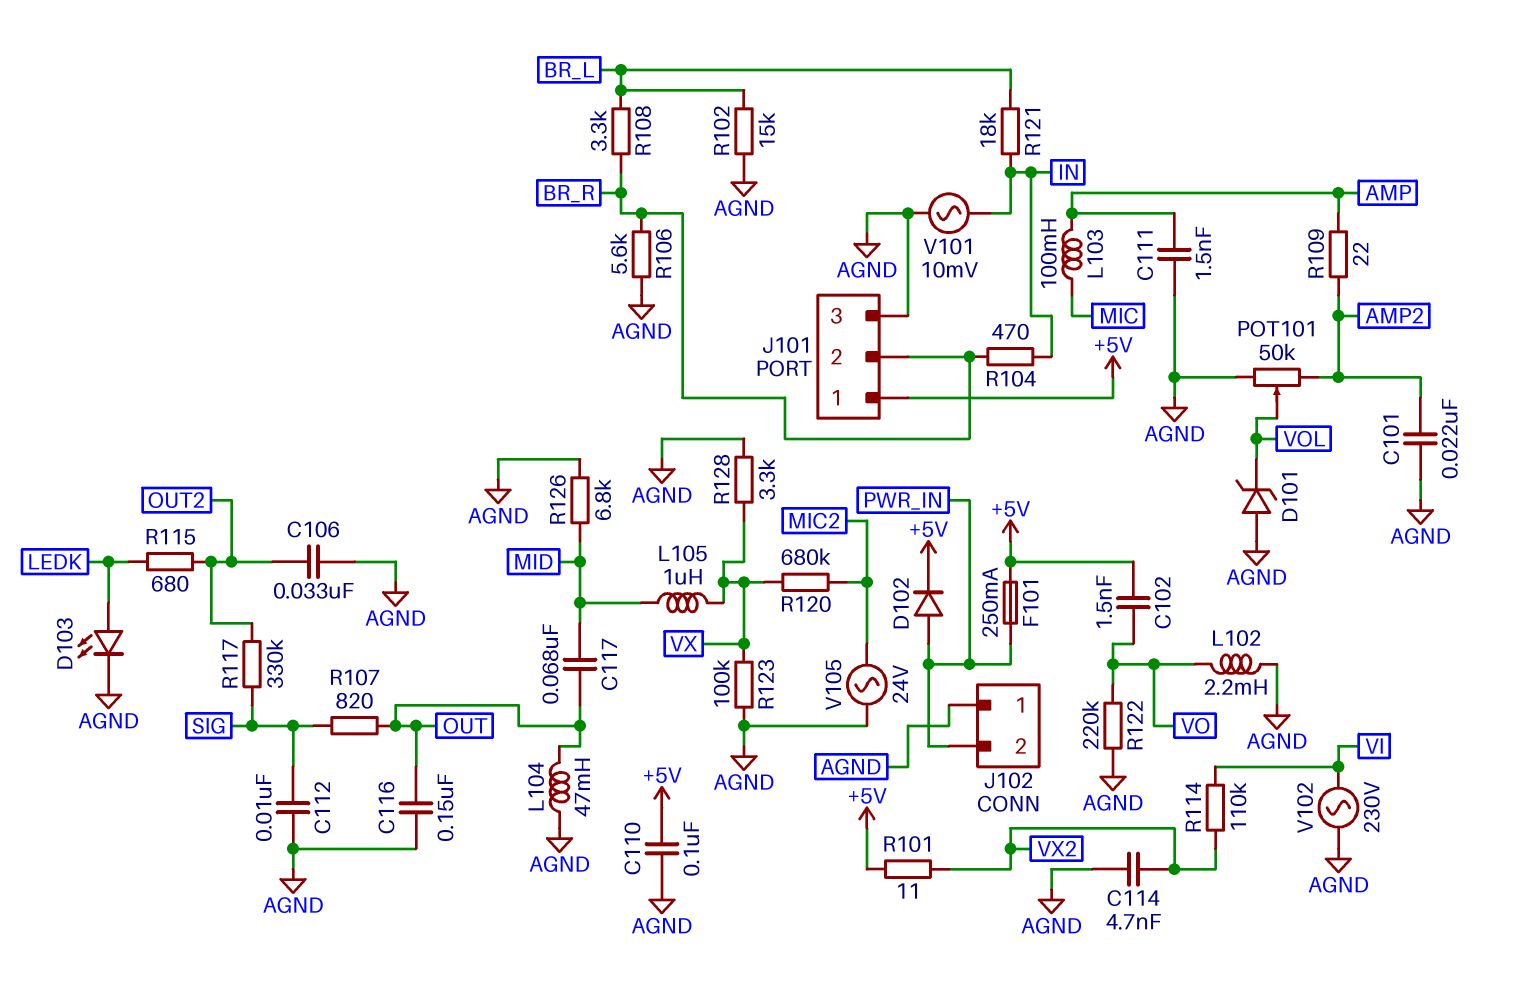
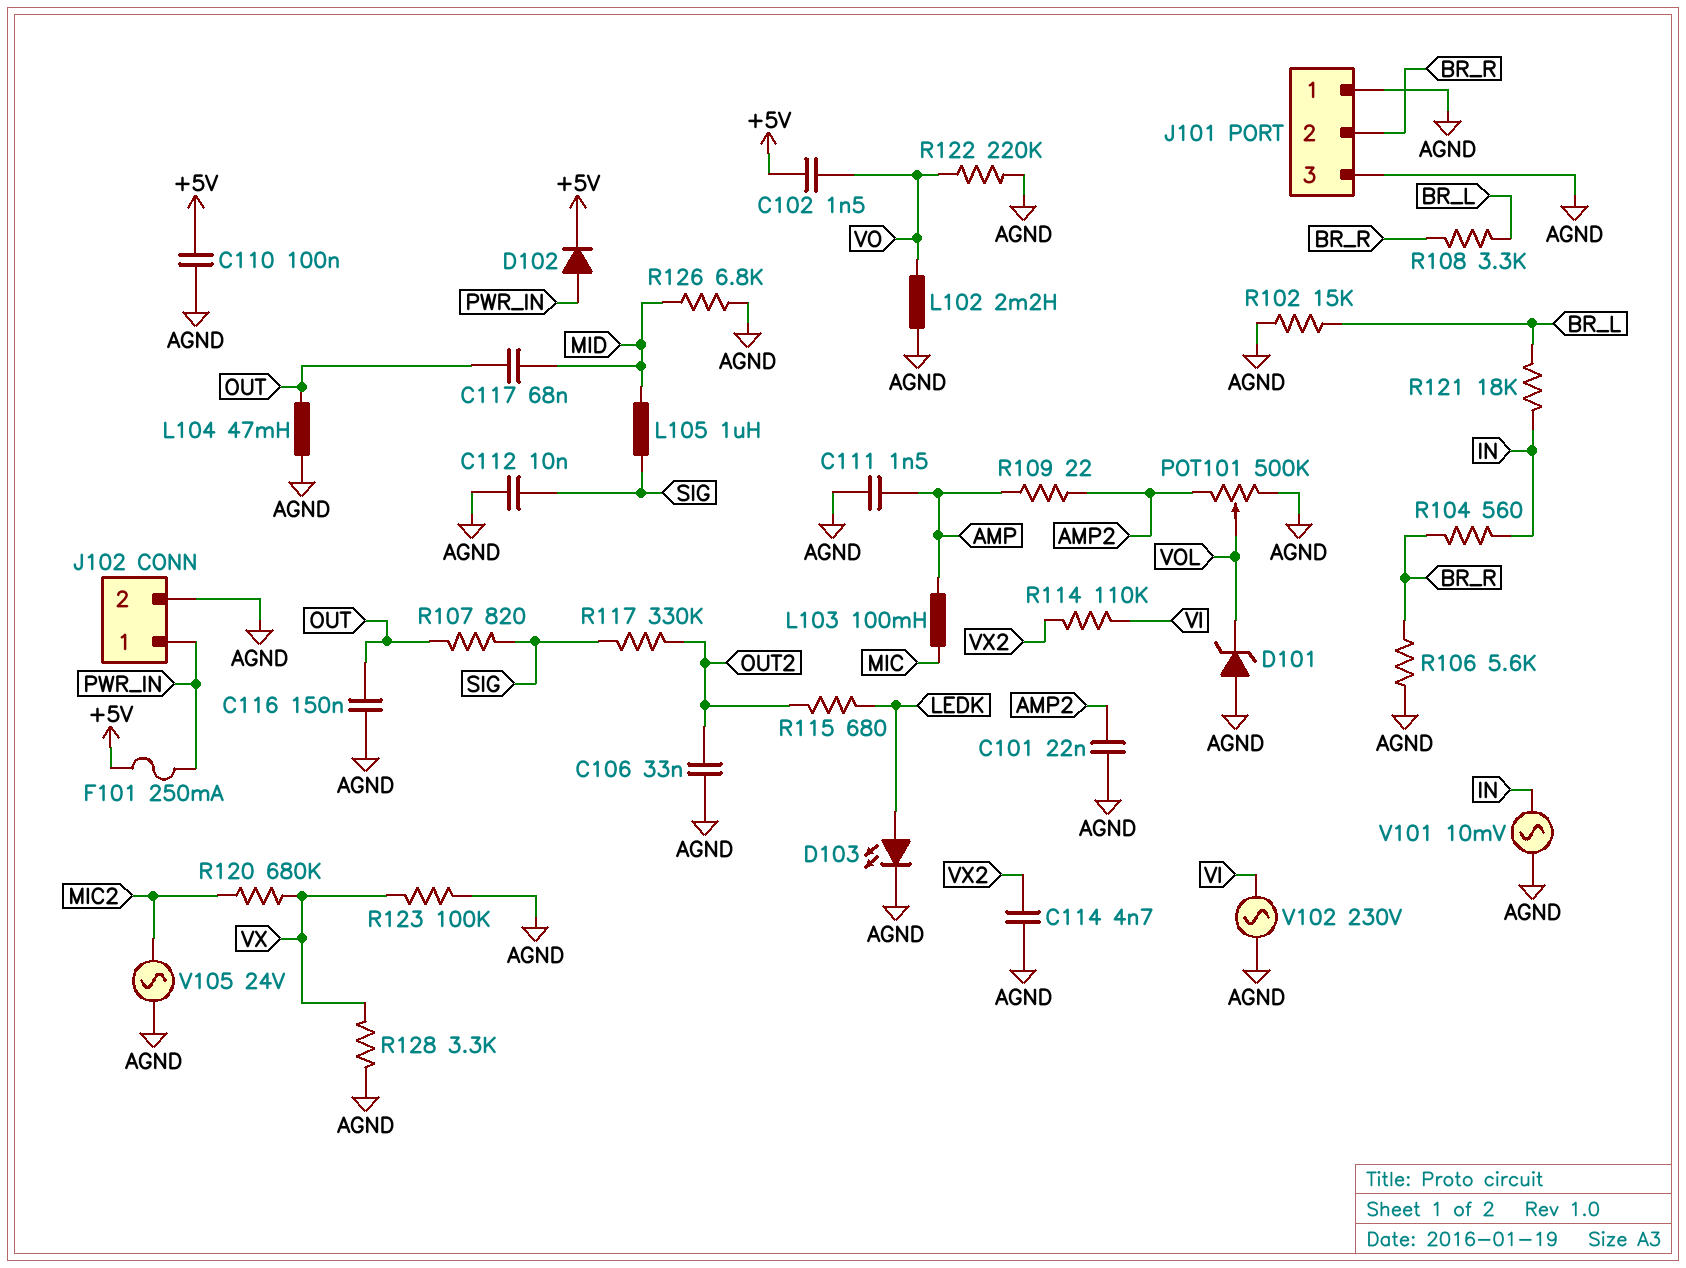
J101 pin 1: +5V -> AGND
J102 pin 1: AGND -> PWR_IN
J102 pin 2: PWR_IN -> AGND
L105: 1uH (MID, VX) -> 1uH (MID, SIG)
POT101: 50k (AGND, AMP2, wiper VOL) -> 500k (AGND, AMP2, wiper VOL)
R101: 11 (+5V, VX2) -> none
R104: 470 (BR_R, IN) -> 560 (BR_R, IN)

